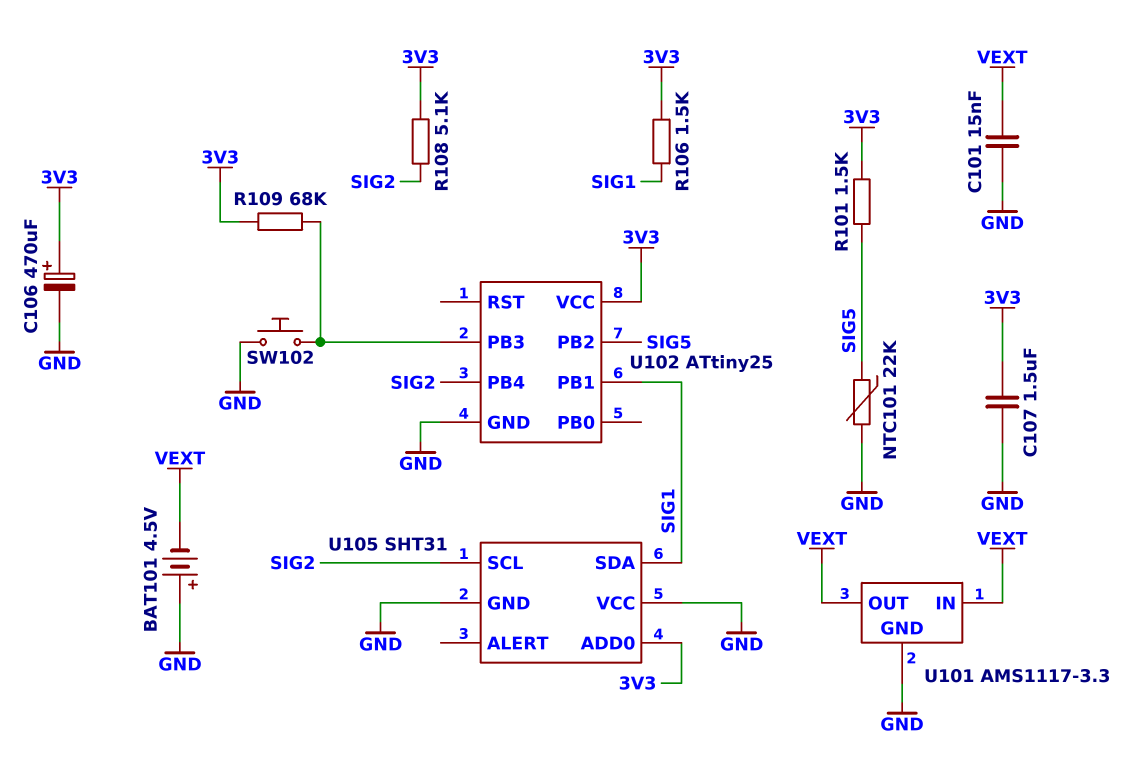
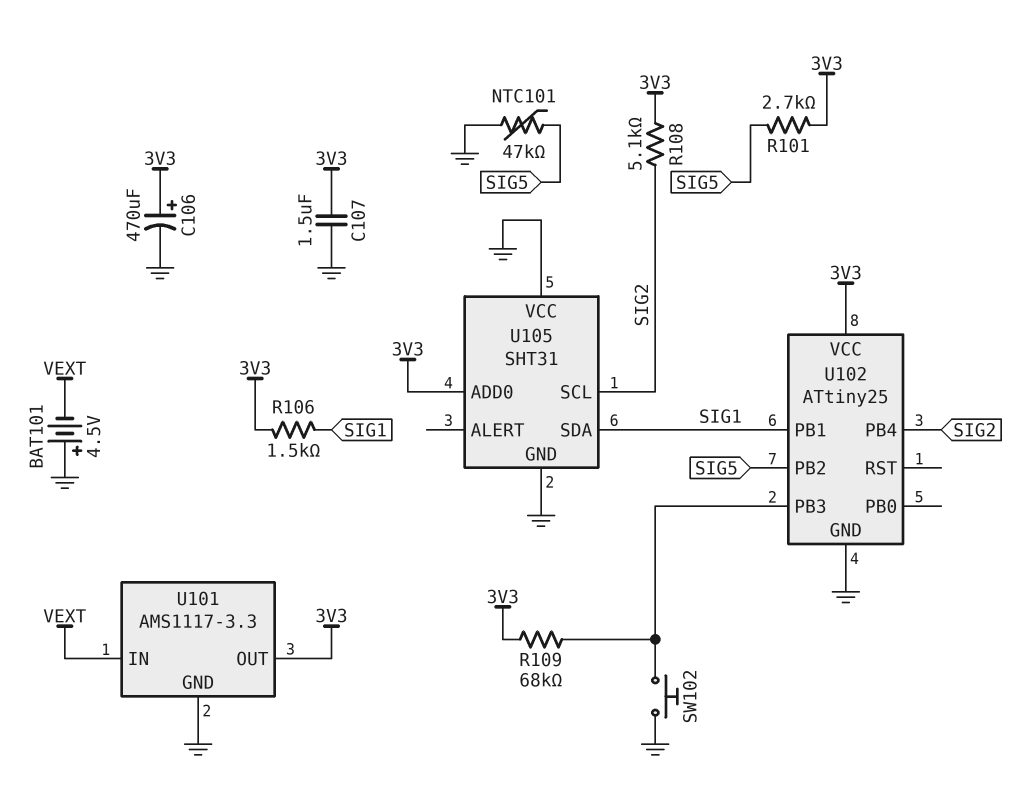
C101: 15nF (GND, VEXT) -> none
NTC101: 22k (GND, SIG5) -> 47k (GND, SIG5)
R101: 1.5k (3V3, SIG5) -> 2.7k (3V3, SIG5)
U101 pin OUT: VEXT -> 3V3

